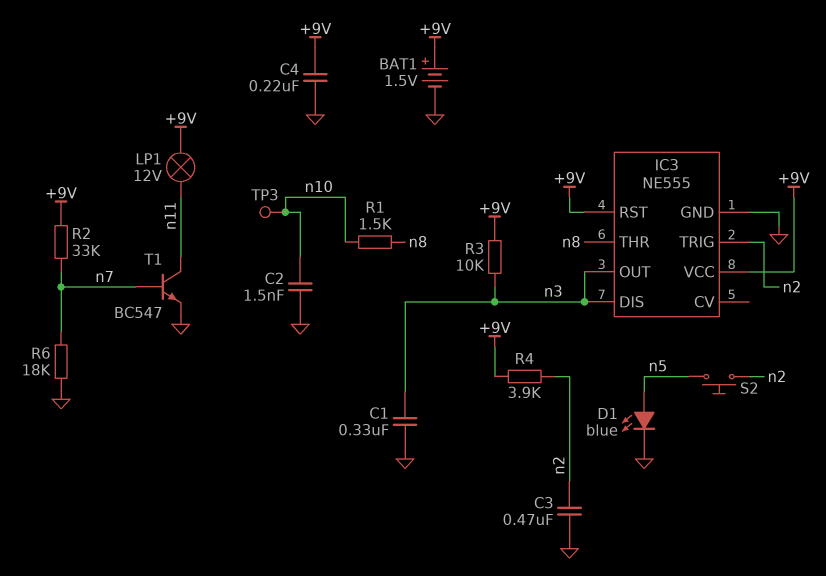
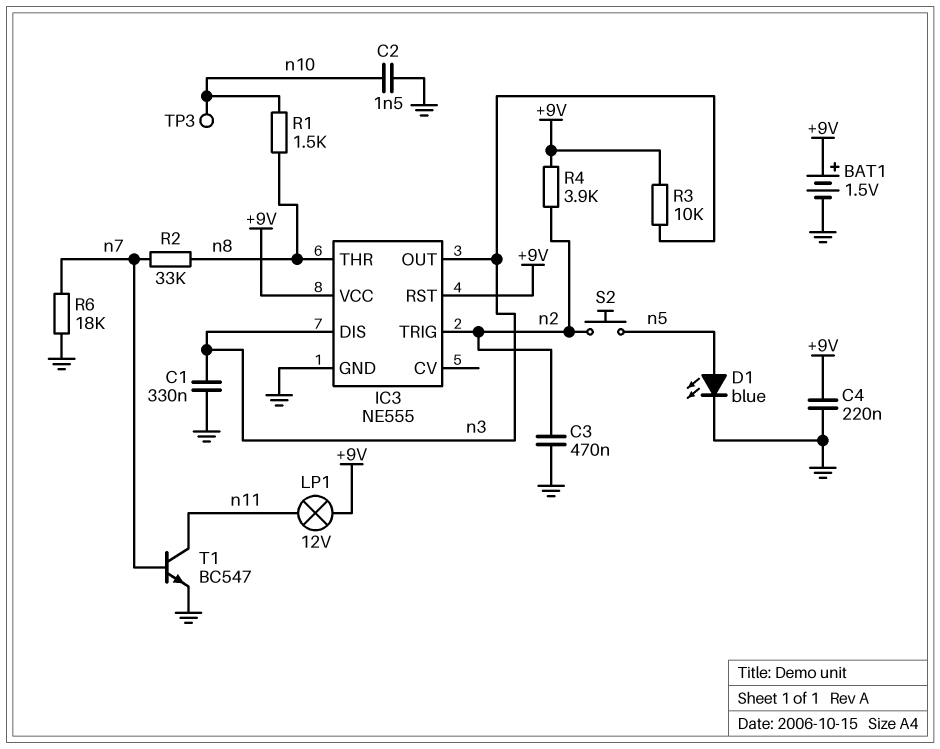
R2: 33k (+9V, n7) -> 33k (n7, n8)

